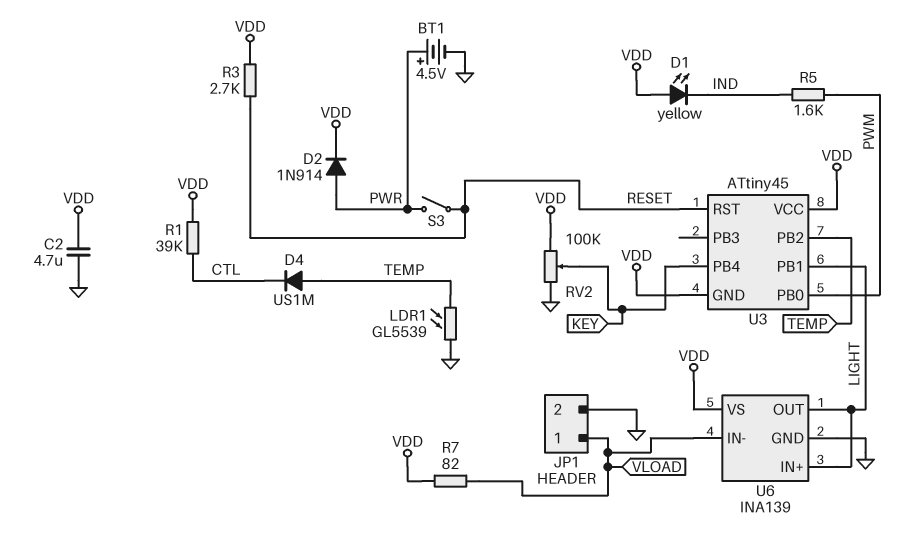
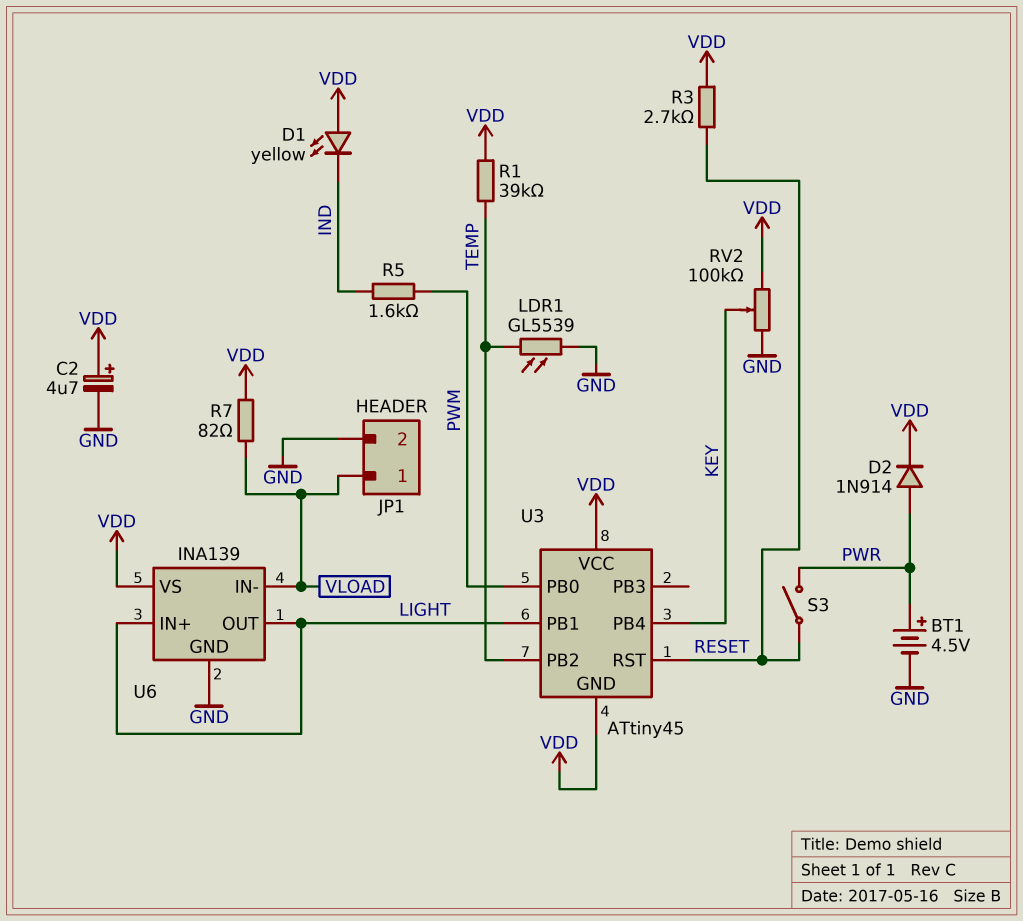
C2: 4.7uF (GND, VDD) -> 4.7uF (plus VDD, minus GND)
D4: diode US1M (A TEMP, K CTL) -> none
R1: 39k (CTL, VDD) -> 39k (TEMP, VDD)

